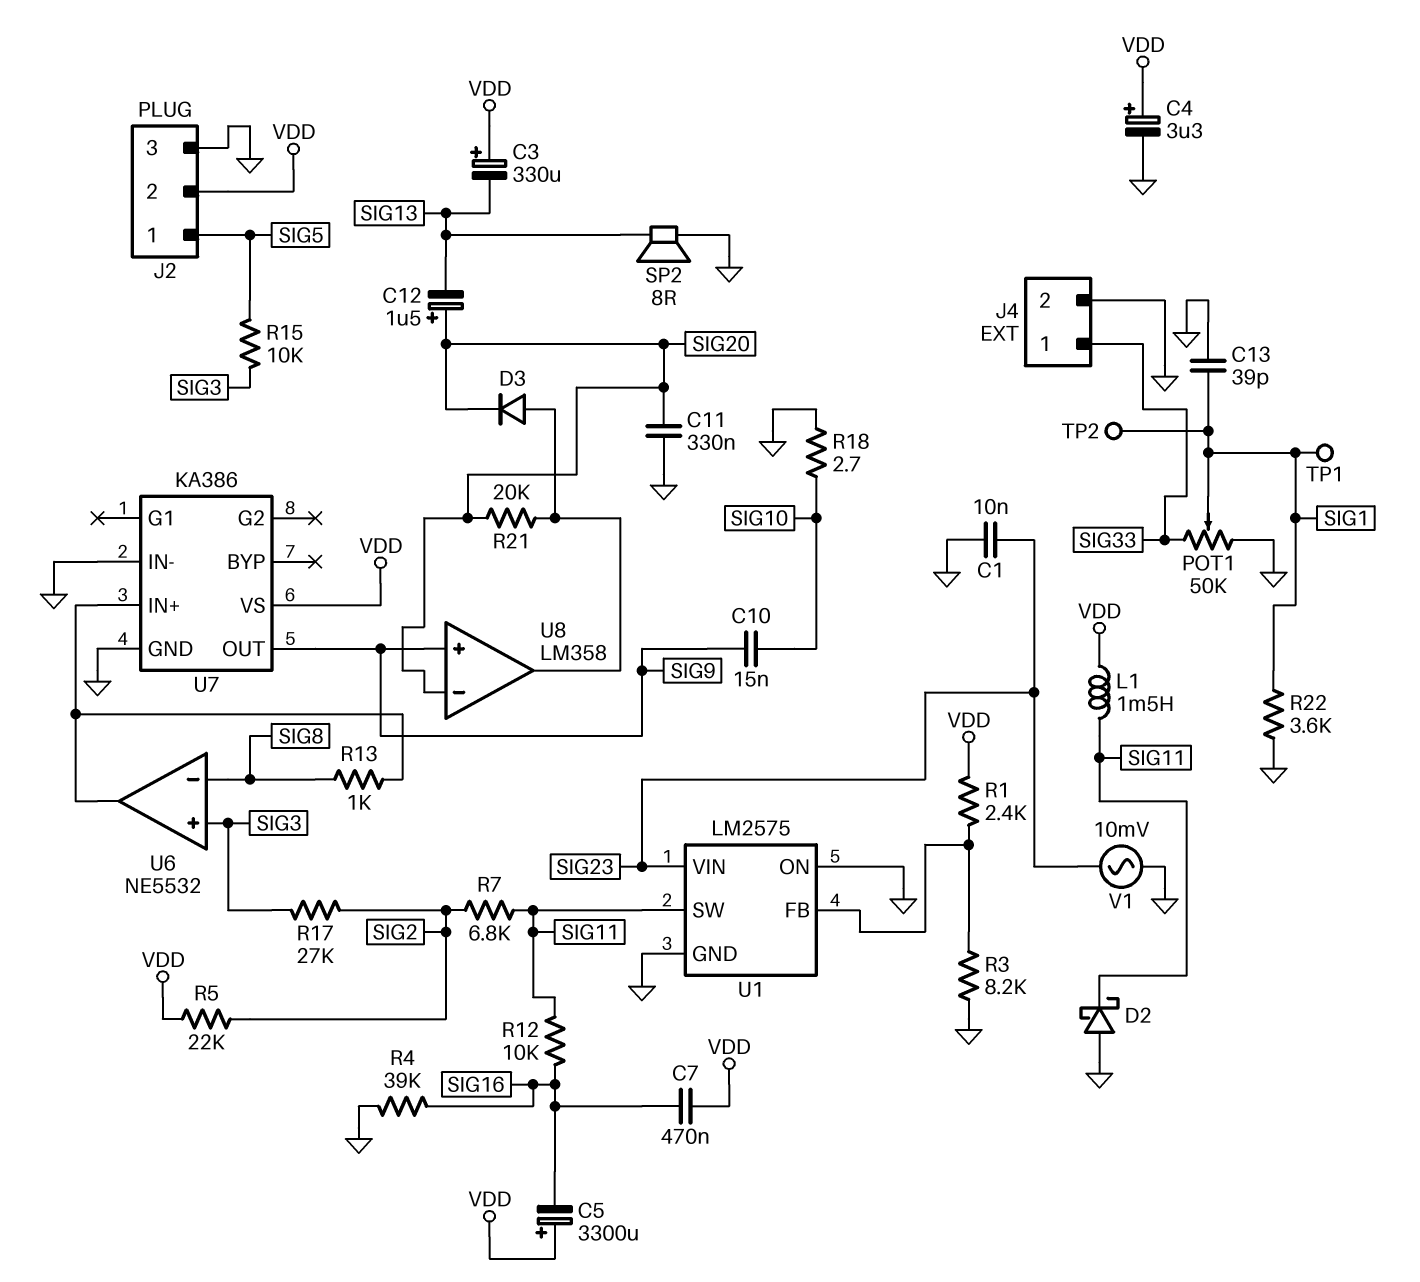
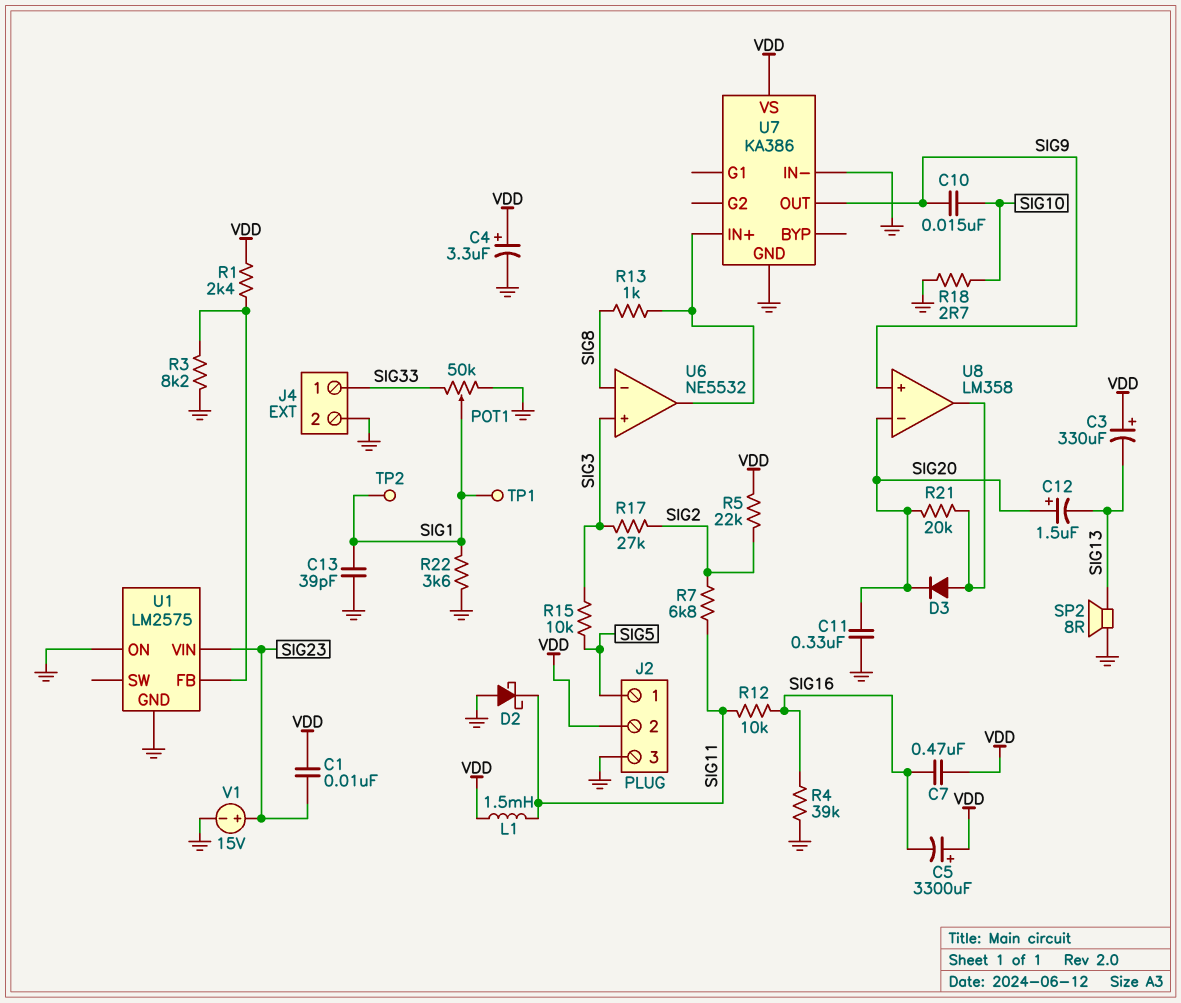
C1: 10nF (GND, SIG23) -> 10nF (SIG23, VDD)
U1 pin SW: SIG11 -> none
V1: AC 10mV (GND, SIG23) -> 15V (plus SIG23, minus GND)

